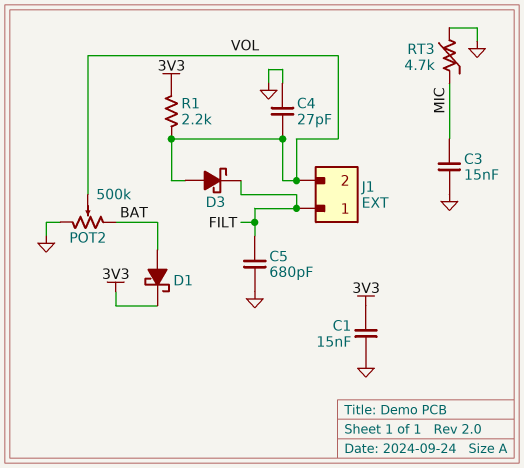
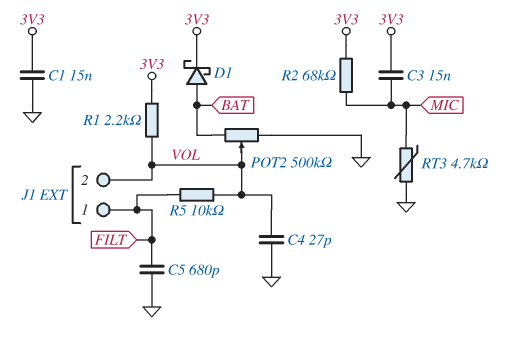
C3: 15nF (GND, MIC) -> 15nF (3V3, MIC)
D3: schottky (A VOL, K FILT) -> none
R2: none -> 68k (3V3, MIC)
R5: none -> 10k (FILT, VOL)

